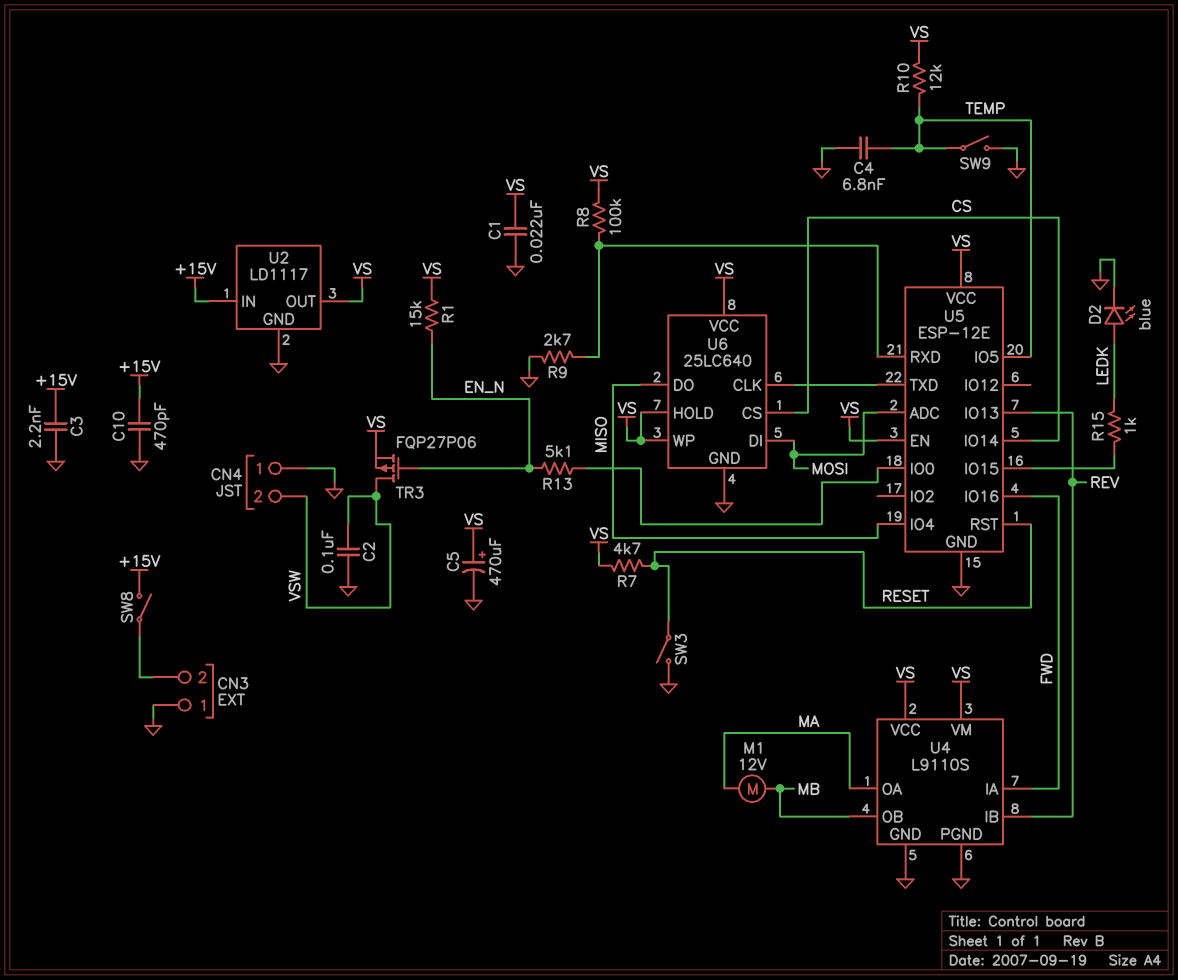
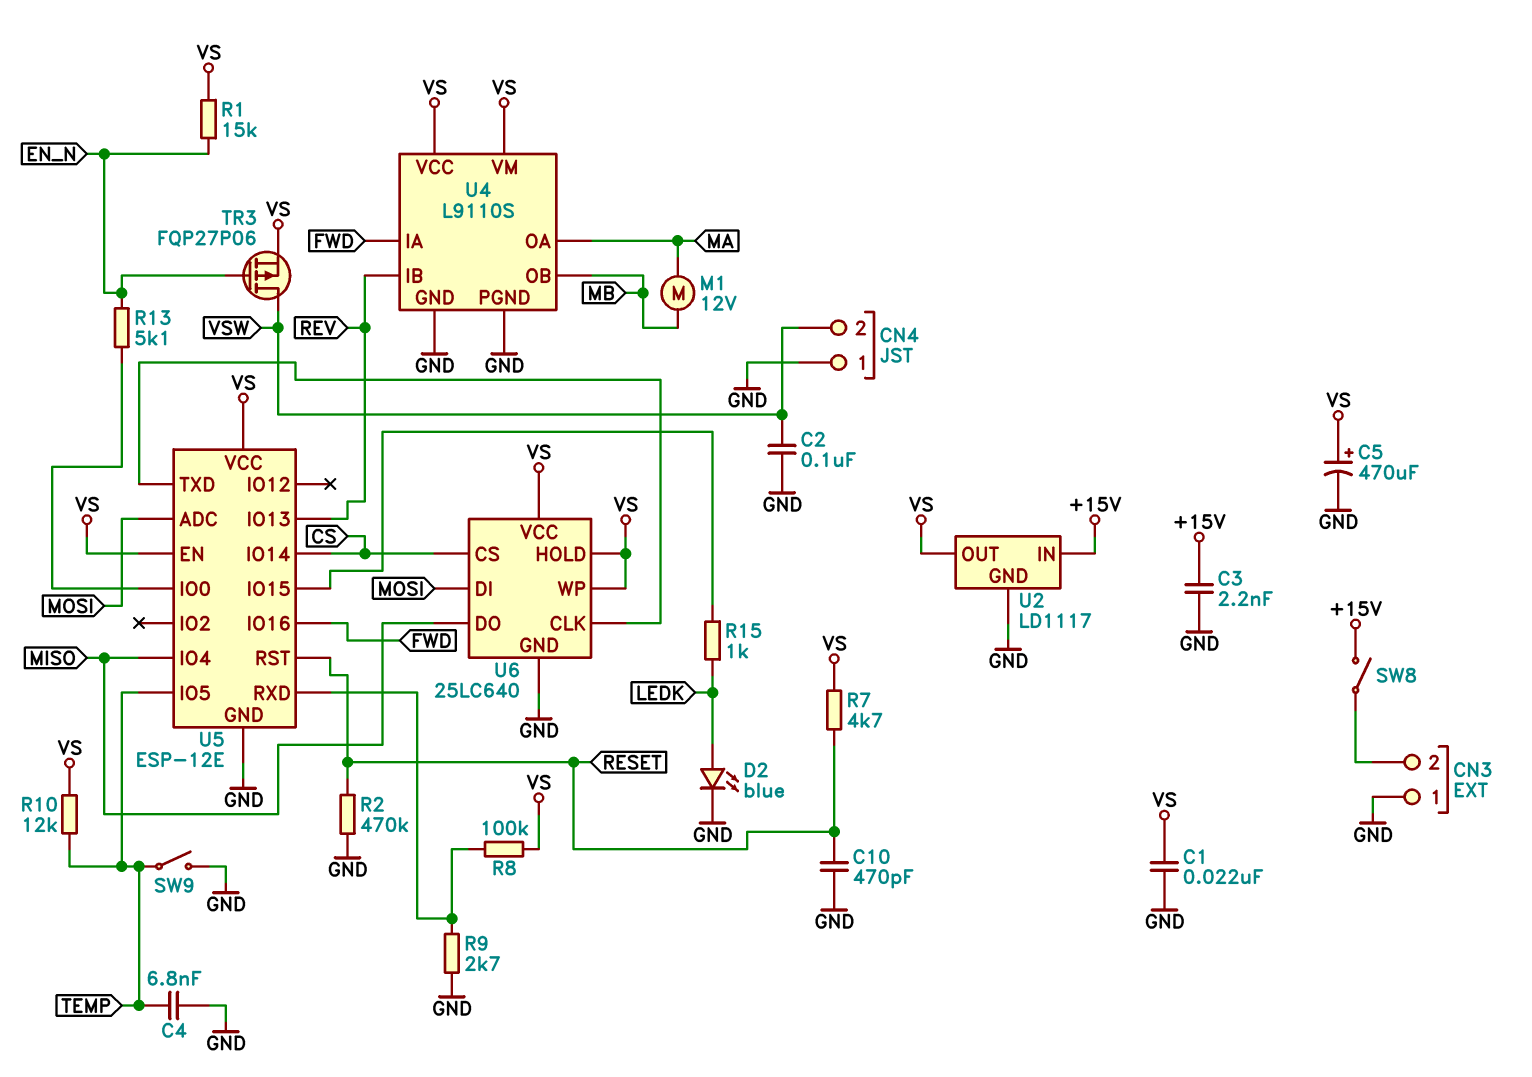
C10: 470pF (+15V, GND) -> 470pF (GND, RESET)
R2: none -> 470k (GND, RESET)
SW3: switch (GND, RESET) -> none

